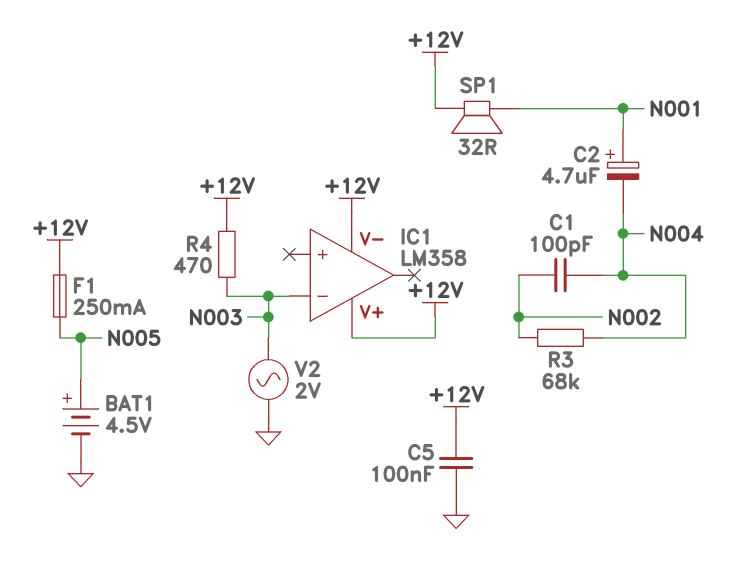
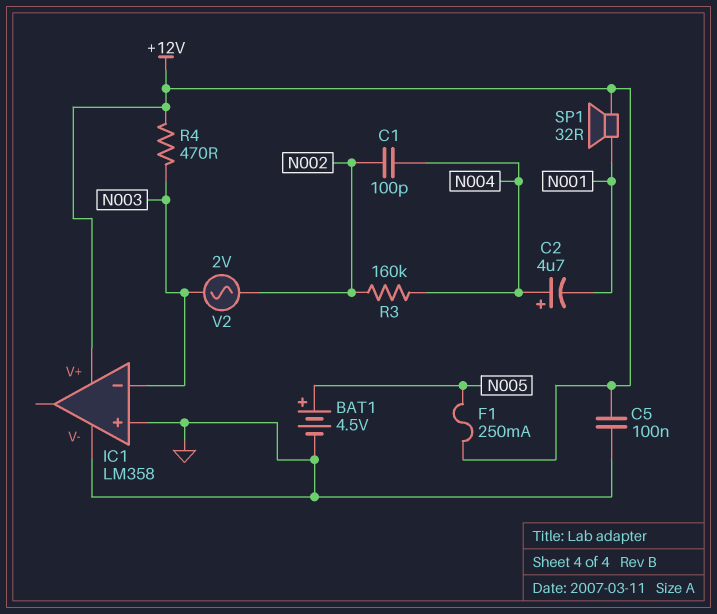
C2: 4.7uF (plus N001, minus N004) -> 4.7uF (plus N004, minus N001)
IC1 pin V-: +12V -> GND
IC1 pin in+: none -> GND
R3: 68k (N002, N004) -> 160k (N002, N004)
V2: AC 2V (GND, N003) -> AC 2V (N002, N003)

